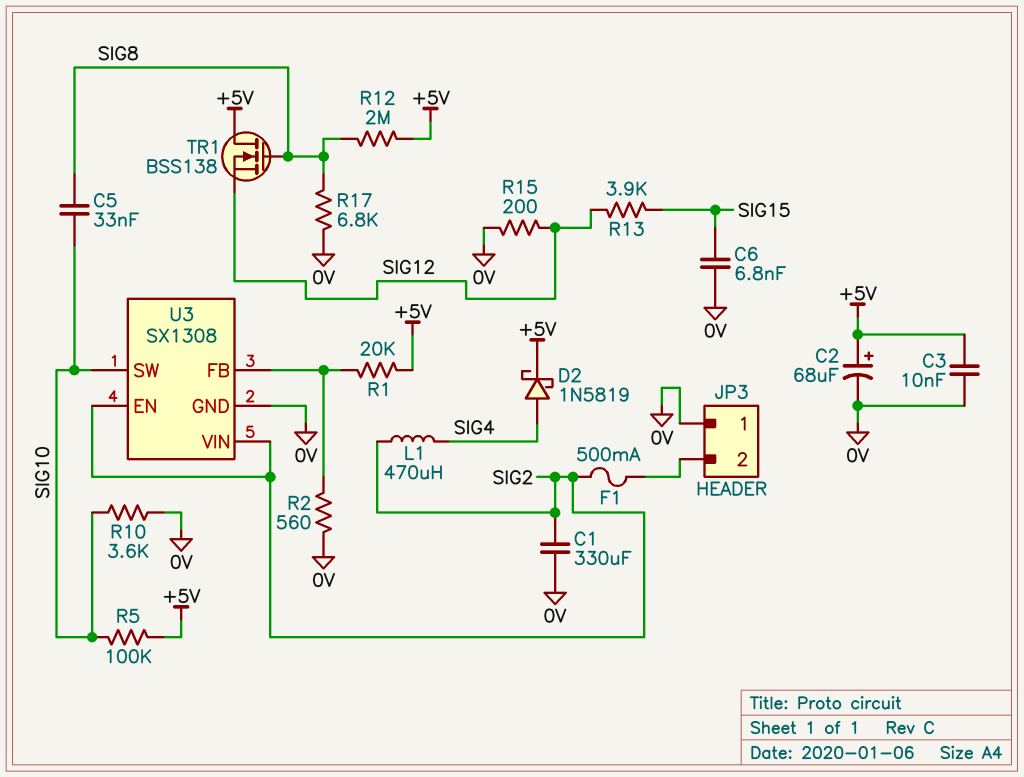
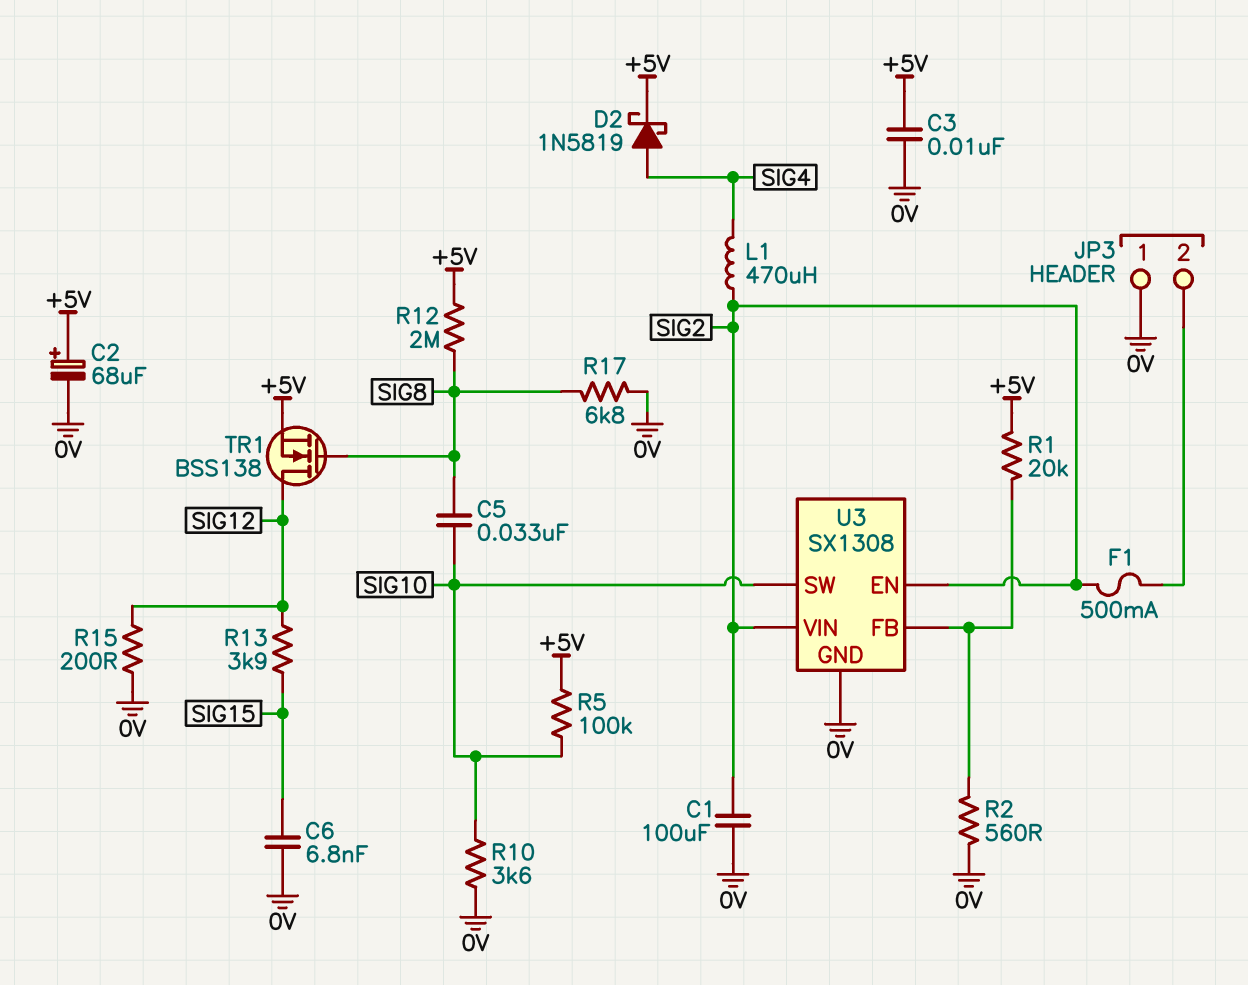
C1: 330uF (0V, SIG2) -> 100uF (0V, SIG2)
TR1: NMOS BSS138 (G SIG8, D +5V, S SIG12) -> NMOS BSS138 (G SIG8, D SIG12, S +5V)

